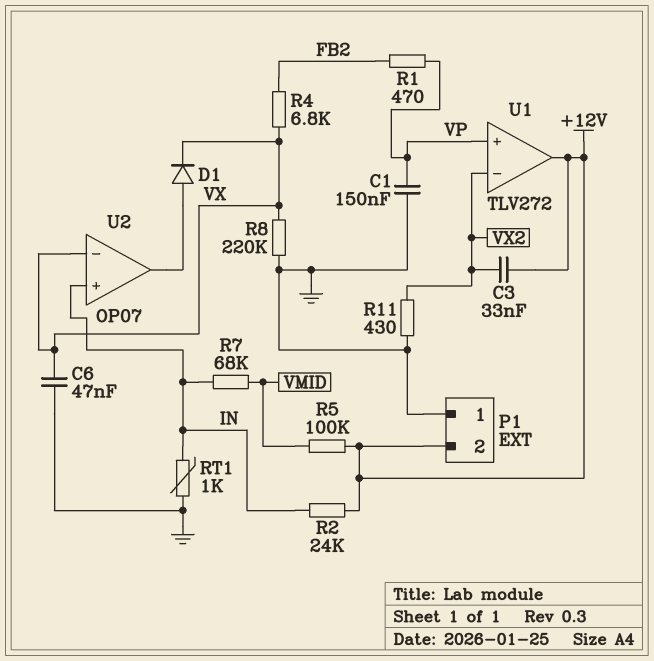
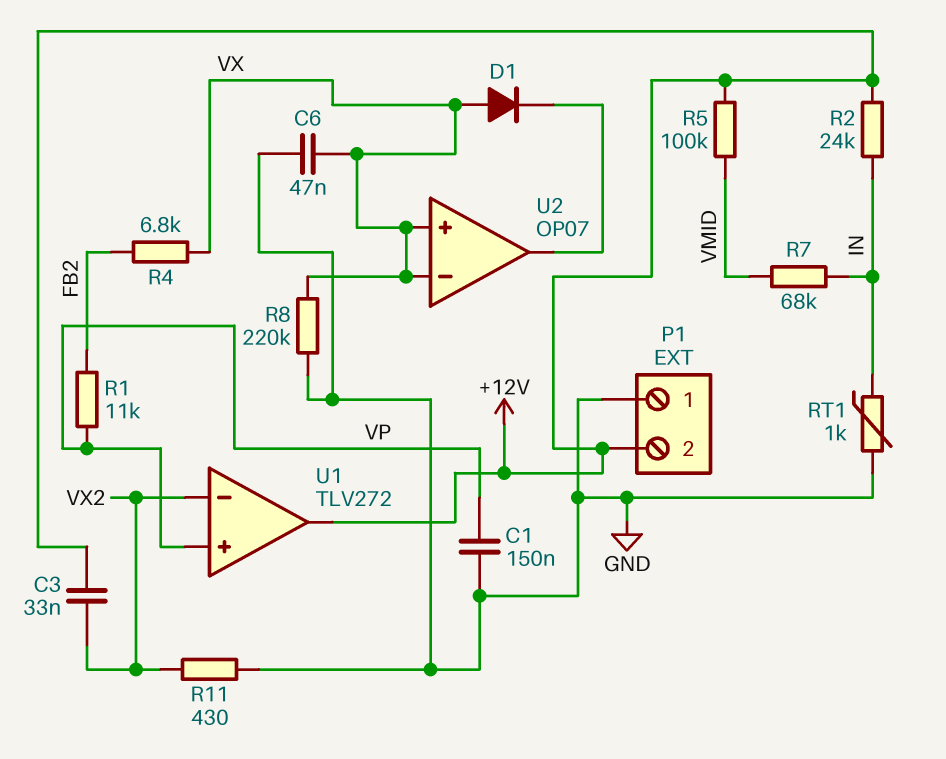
D1: diode (A U2/out, K VX) -> diode (A VX, K U2/out)
R1: 470 (FB2, VP) -> 11k (FB2, VP)
U2 pin in+: IN -> VX

